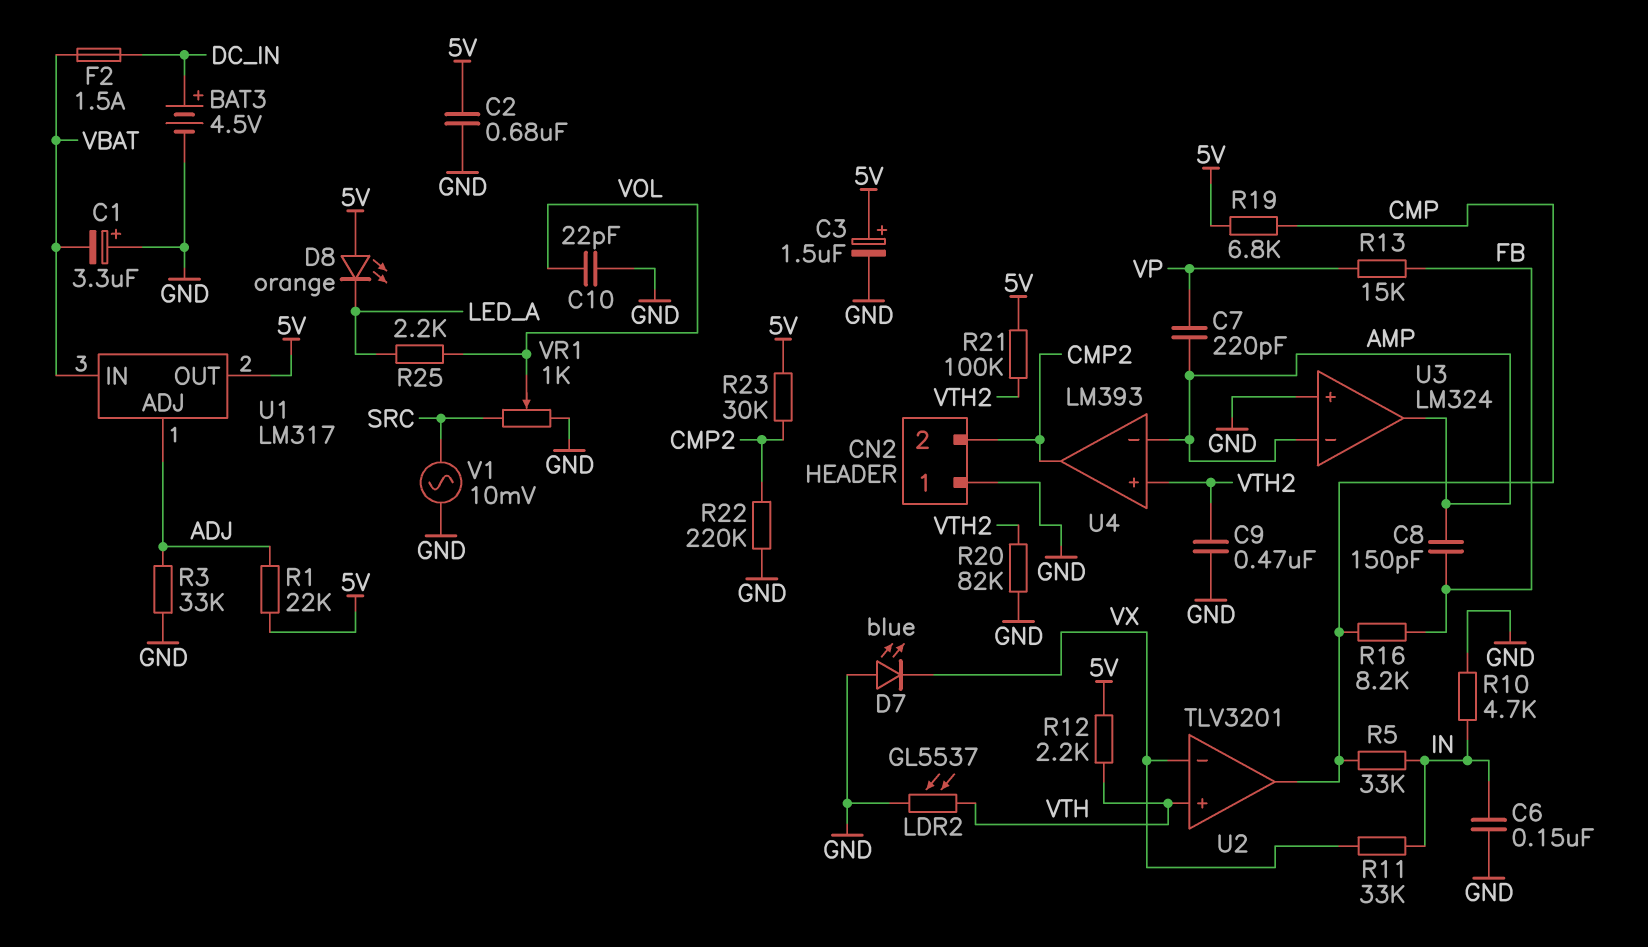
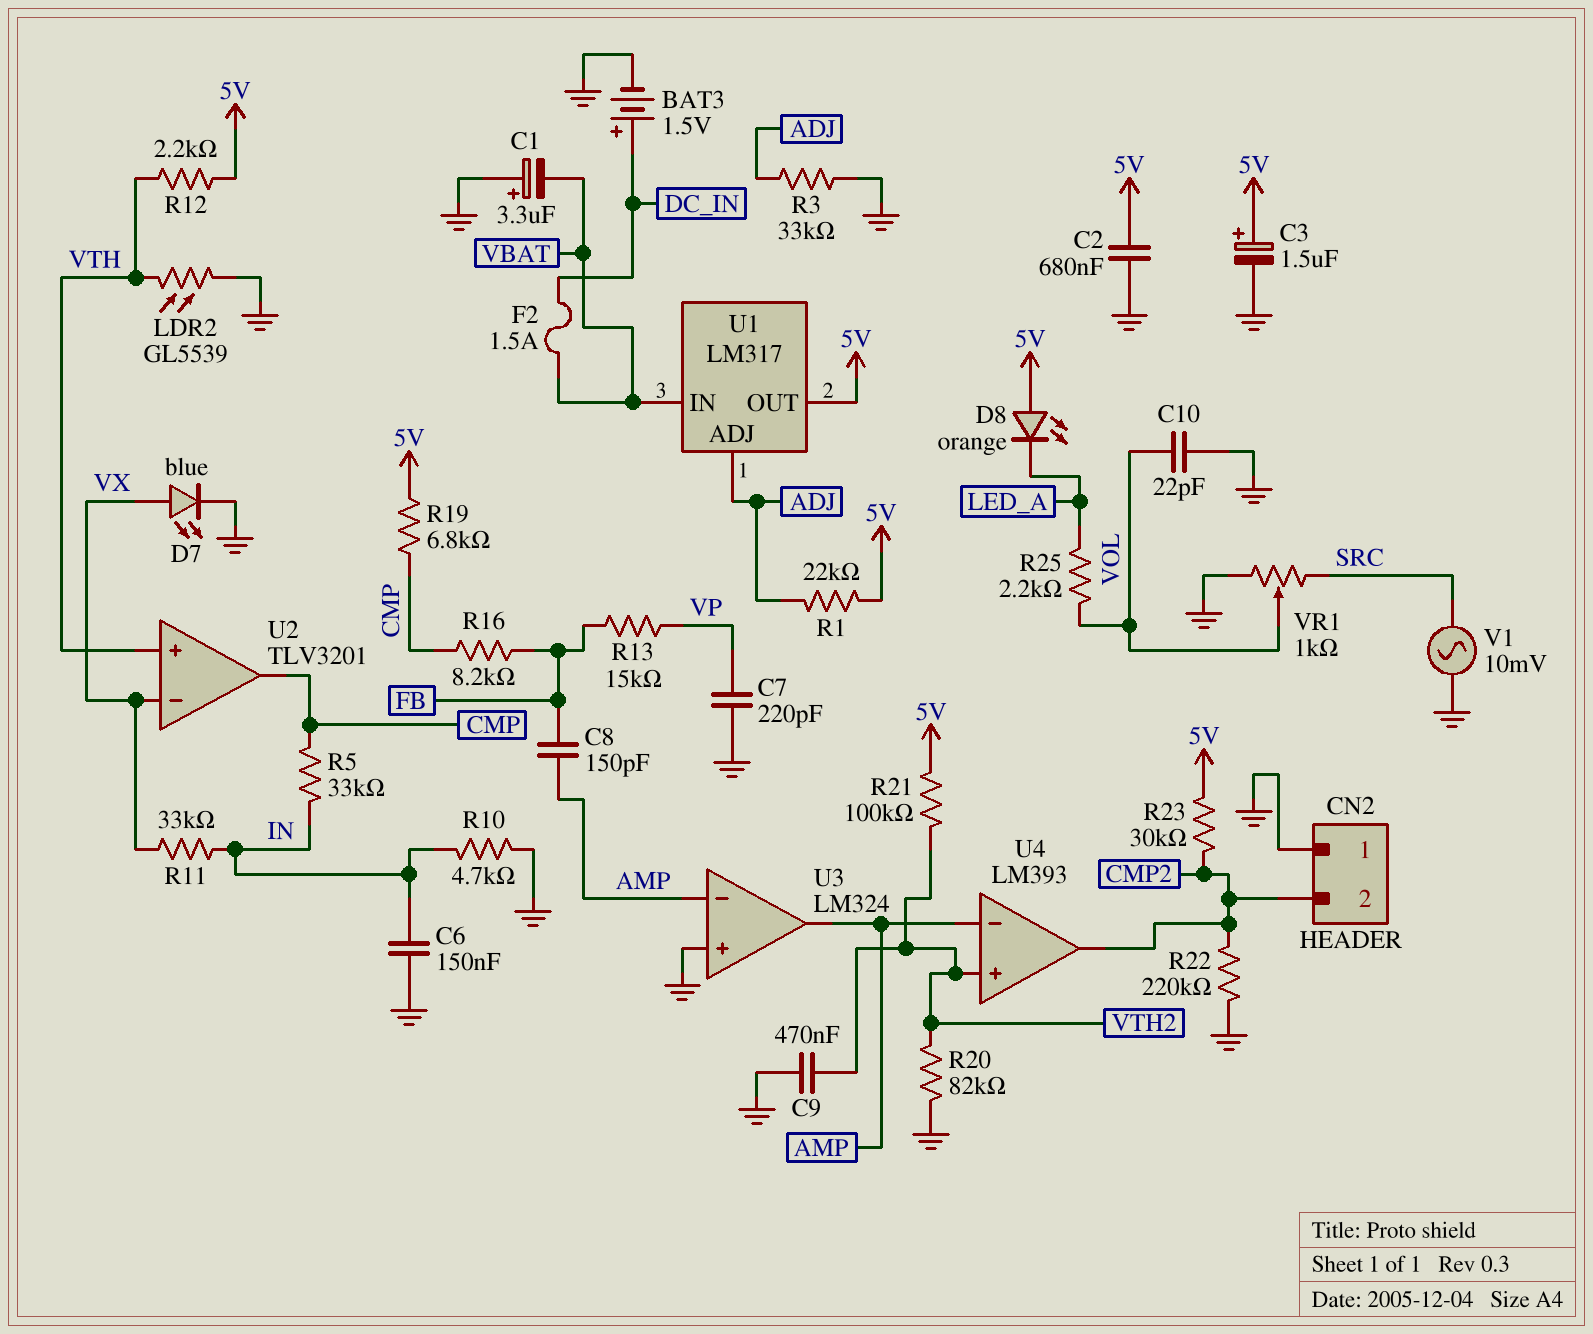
BAT3: 4.5V (plus DC_IN, minus GND) -> 1.5V (plus DC_IN, minus GND)
C7: 220pF (AMP, VP) -> 220pF (GND, VP)
D7: LED blue (A GND, K VX) -> LED blue (A VX, K GND)
LDR2: GL5537 (GND, VTH) -> GL5539 (GND, VTH)

